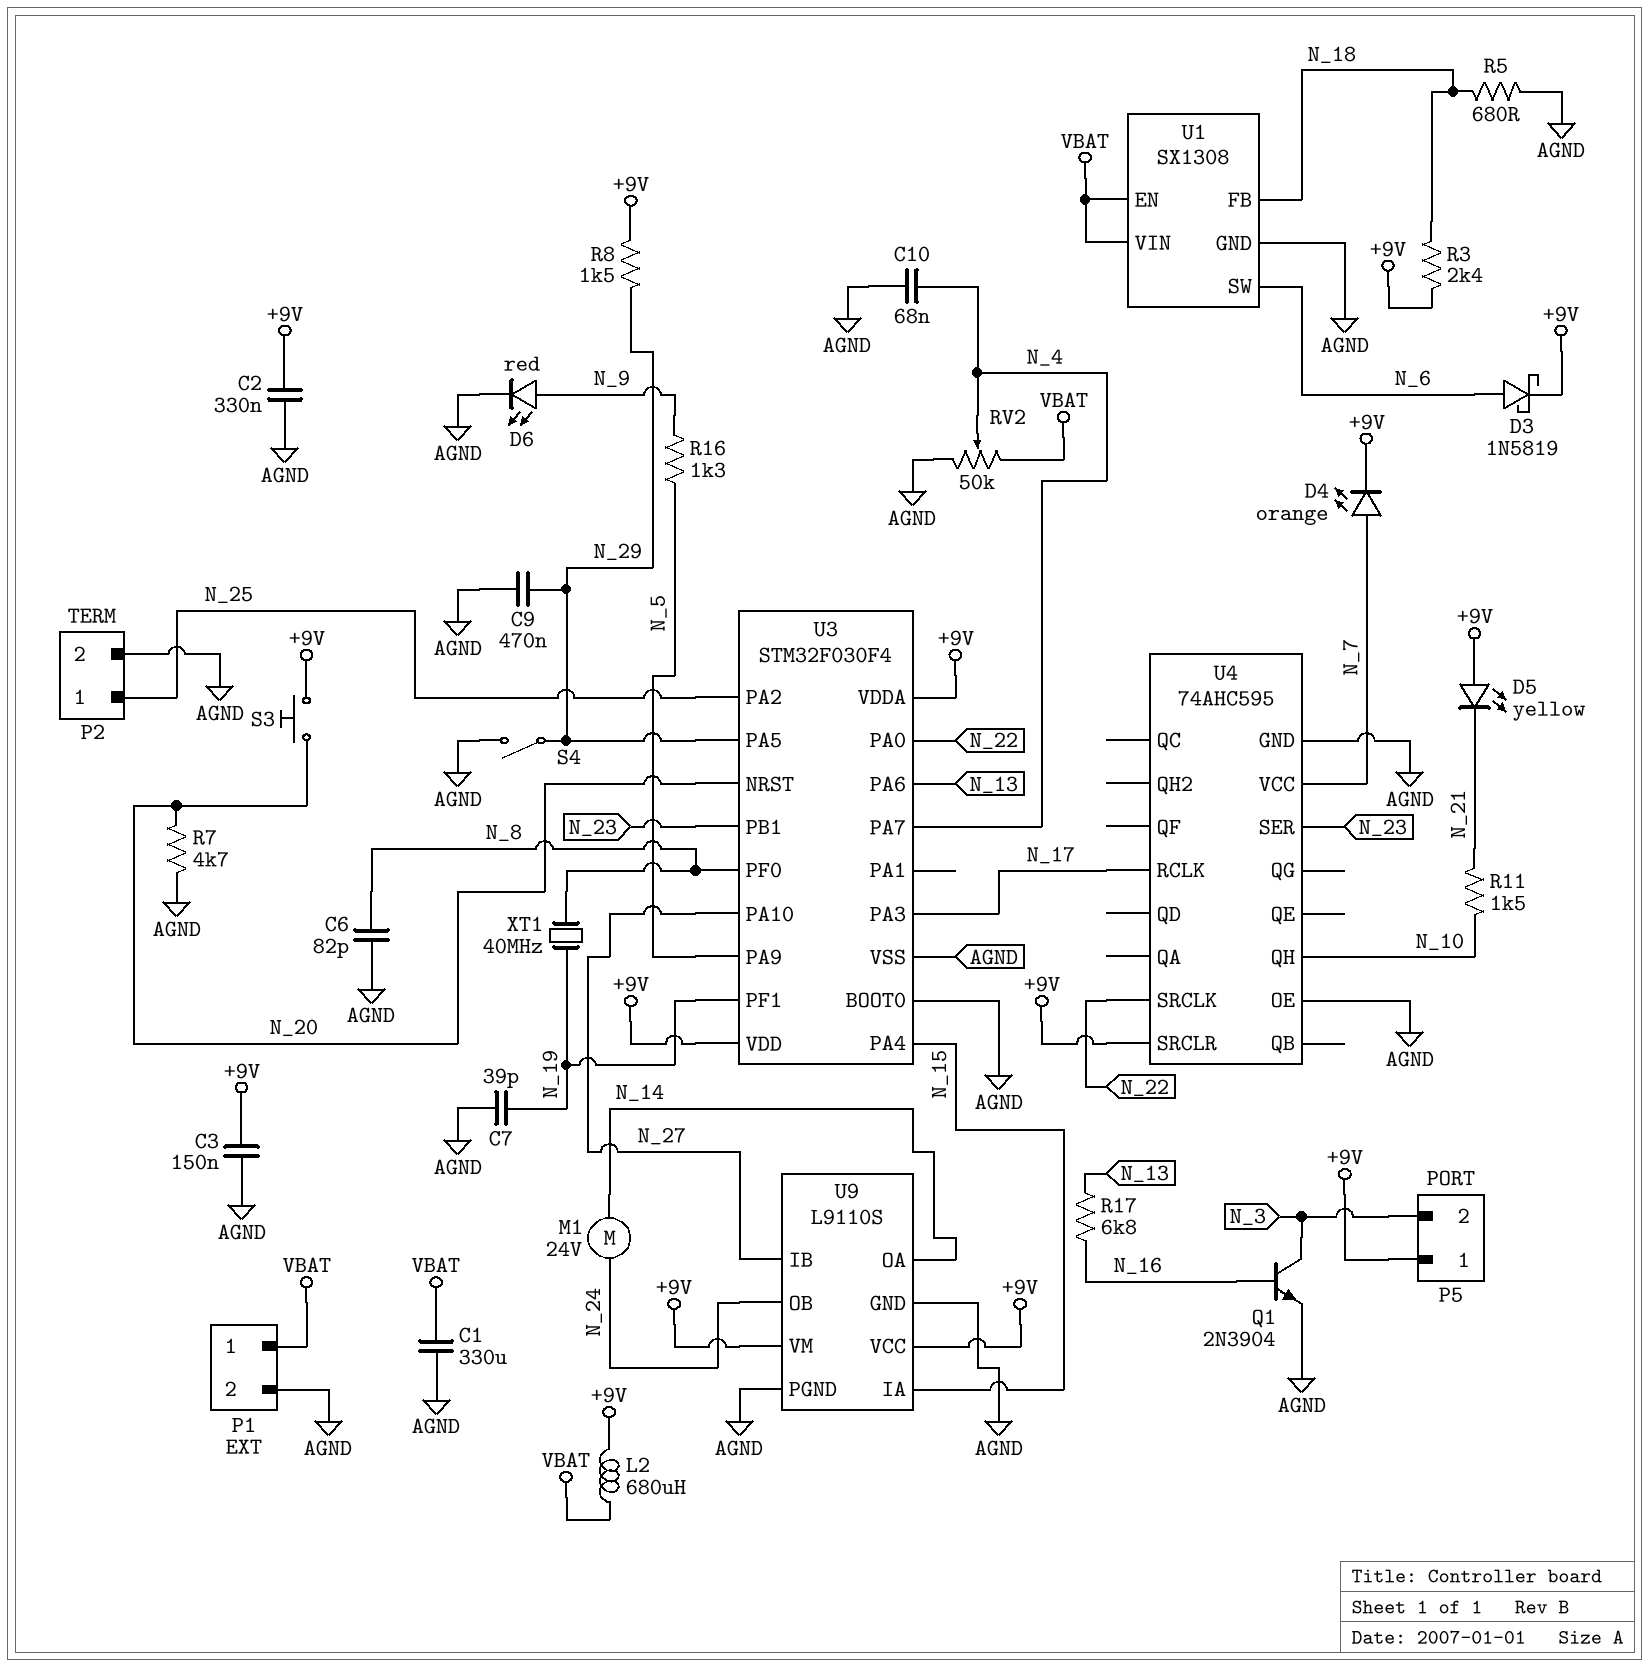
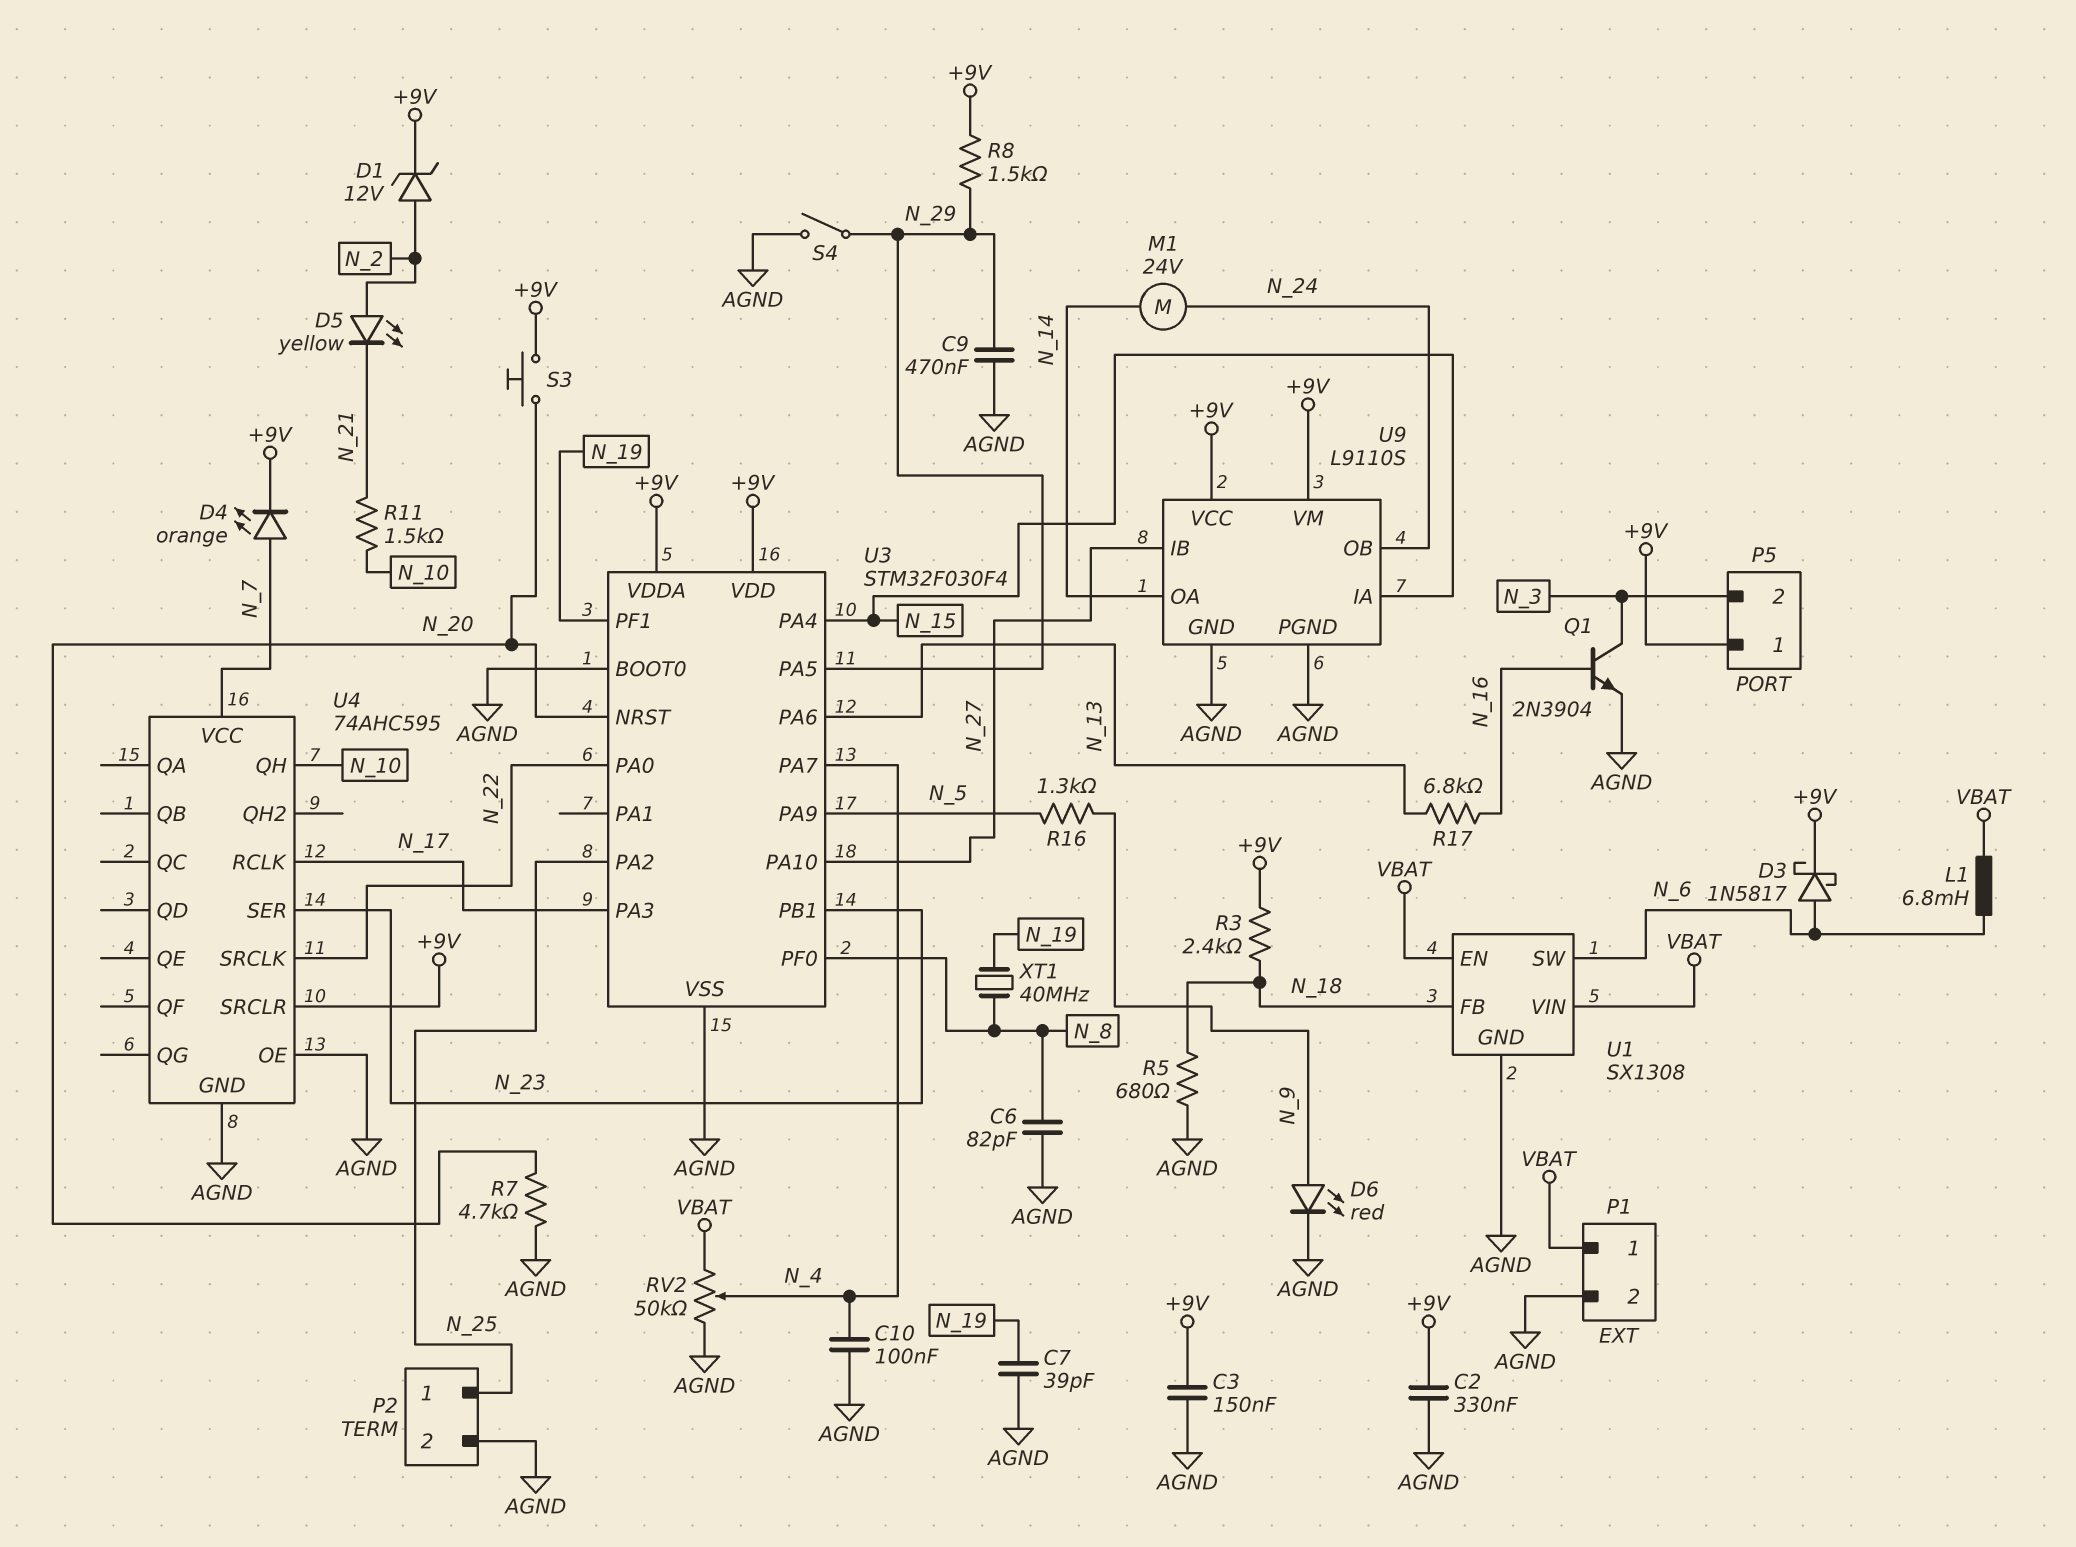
C1: 330uF (AGND, VBAT) -> none
C10: 68nF (AGND, N_4) -> 100nF (AGND, N_4)
D1: none -> zener 12V (A N_2, K +9V)
D3: schottky 1N5819 (A N_6, K +9V) -> schottky 1N5817 (A N_6, K +9V)
D5: LED yellow (A +9V, K N_21) -> LED yellow (A N_2, K N_21)
L1: none -> 6.8mH (N_6, VBAT)
L2: 680uH (+9V, VBAT) -> none

